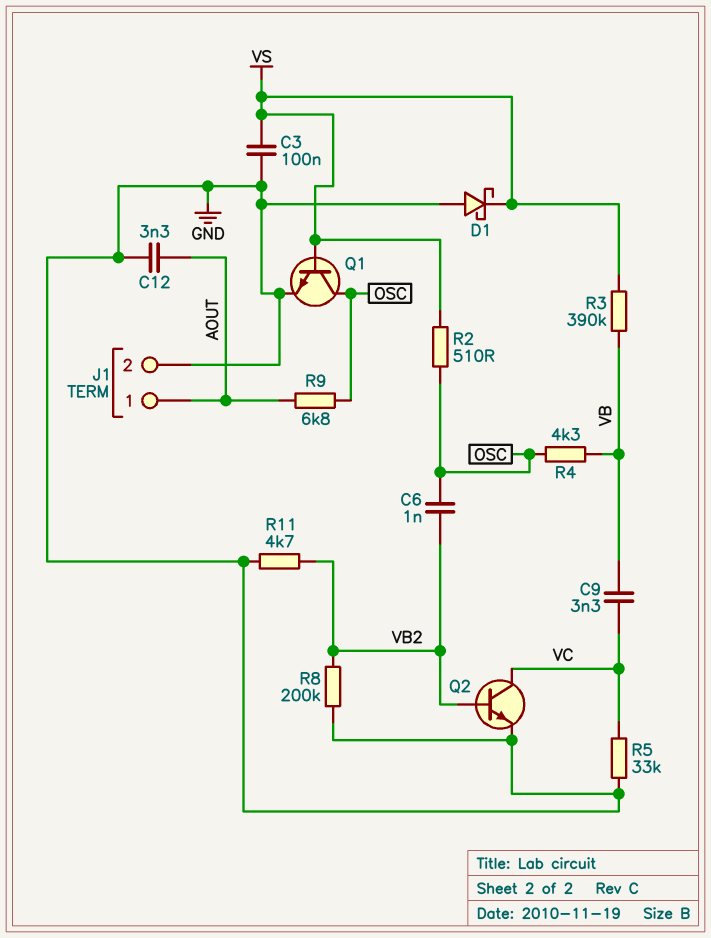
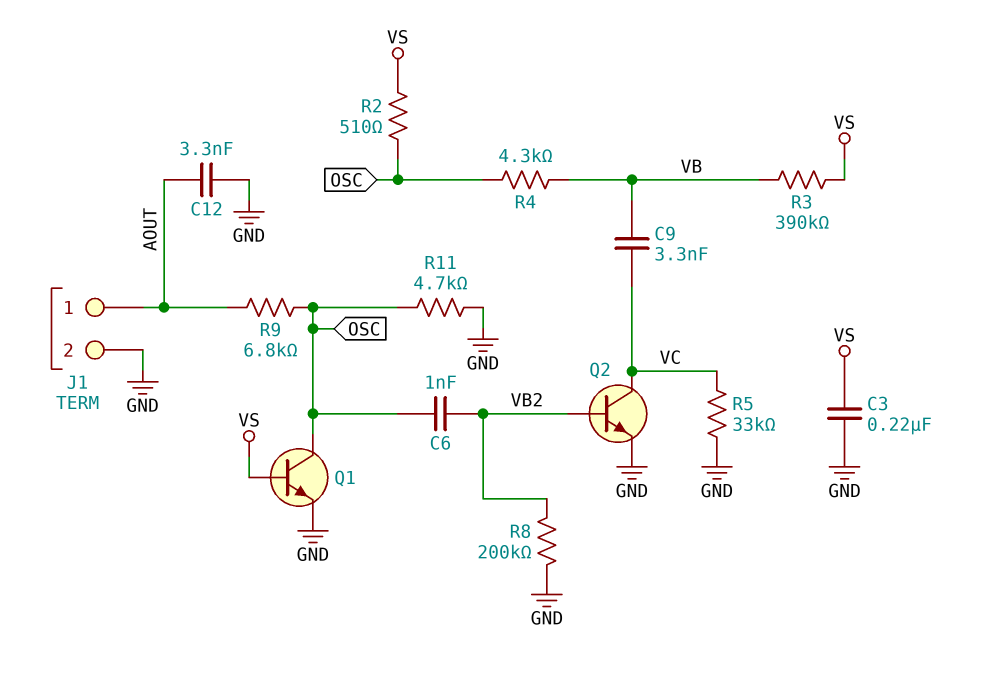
C3: 100nF (GND, VS) -> 220nF (GND, VS)
D1: schottky (A GND, K VS) -> none
R11: 4.7k (GND, VB2) -> 4.7k (GND, OSC)

